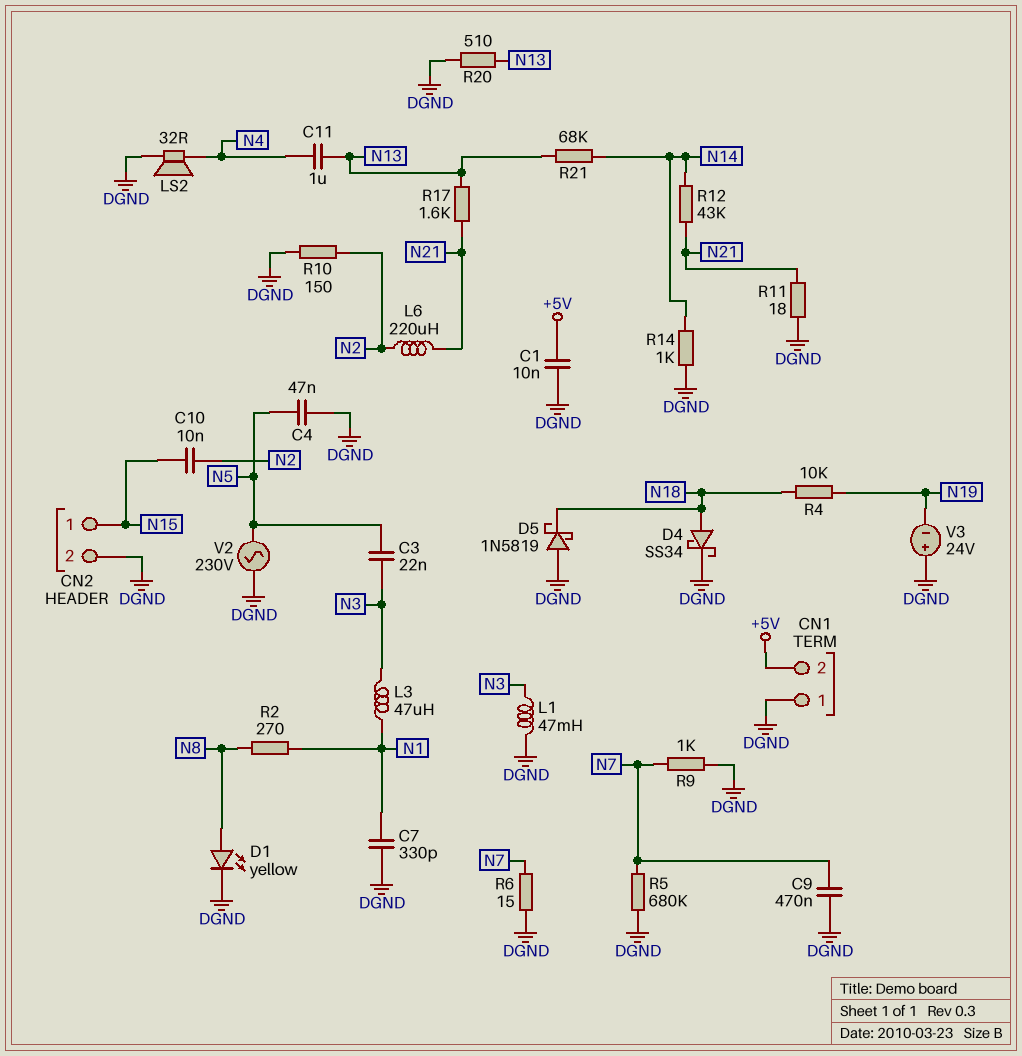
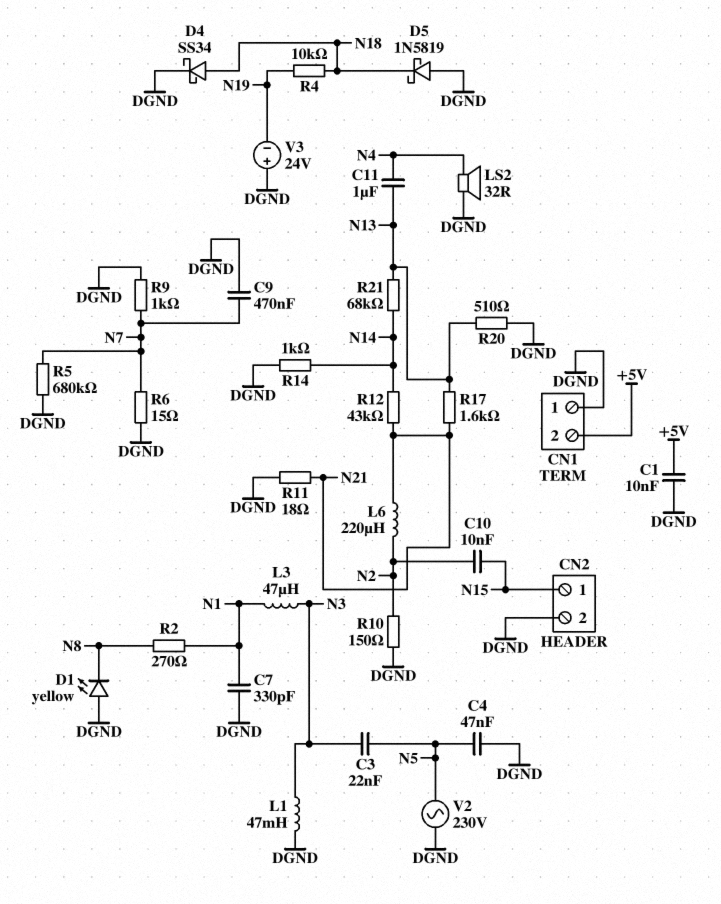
D1: LED yellow (A N8, K DGND) -> LED yellow (A DGND, K N8)

